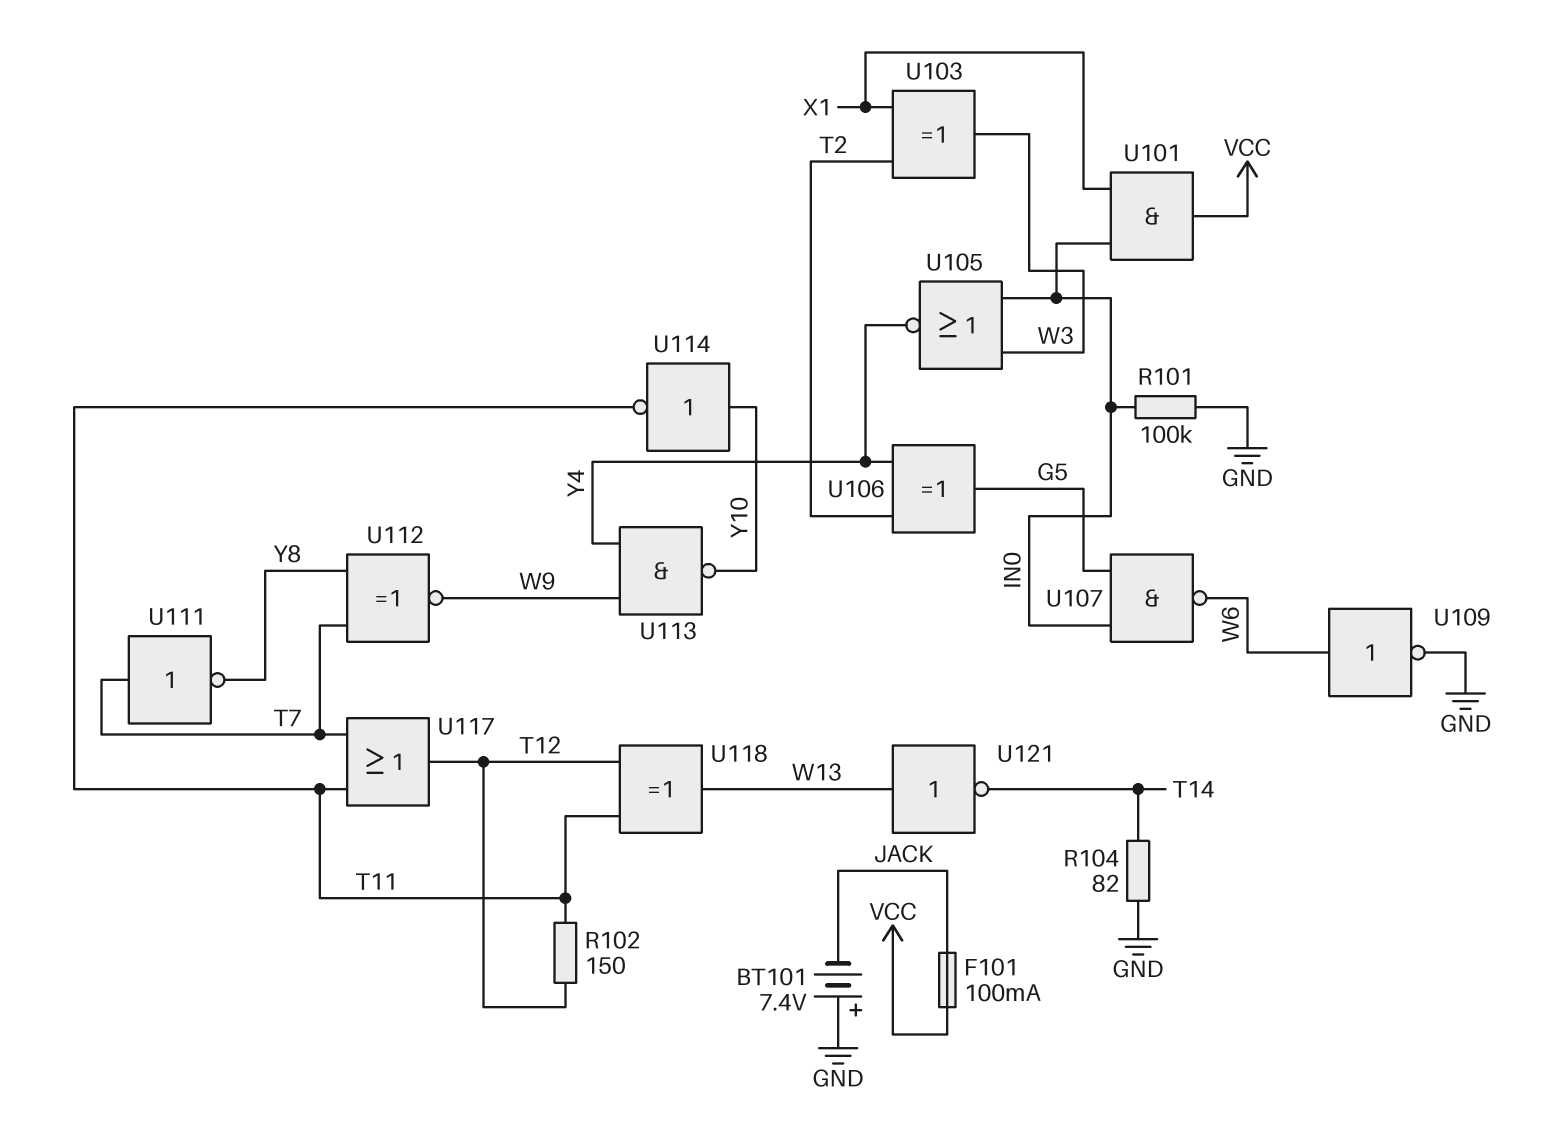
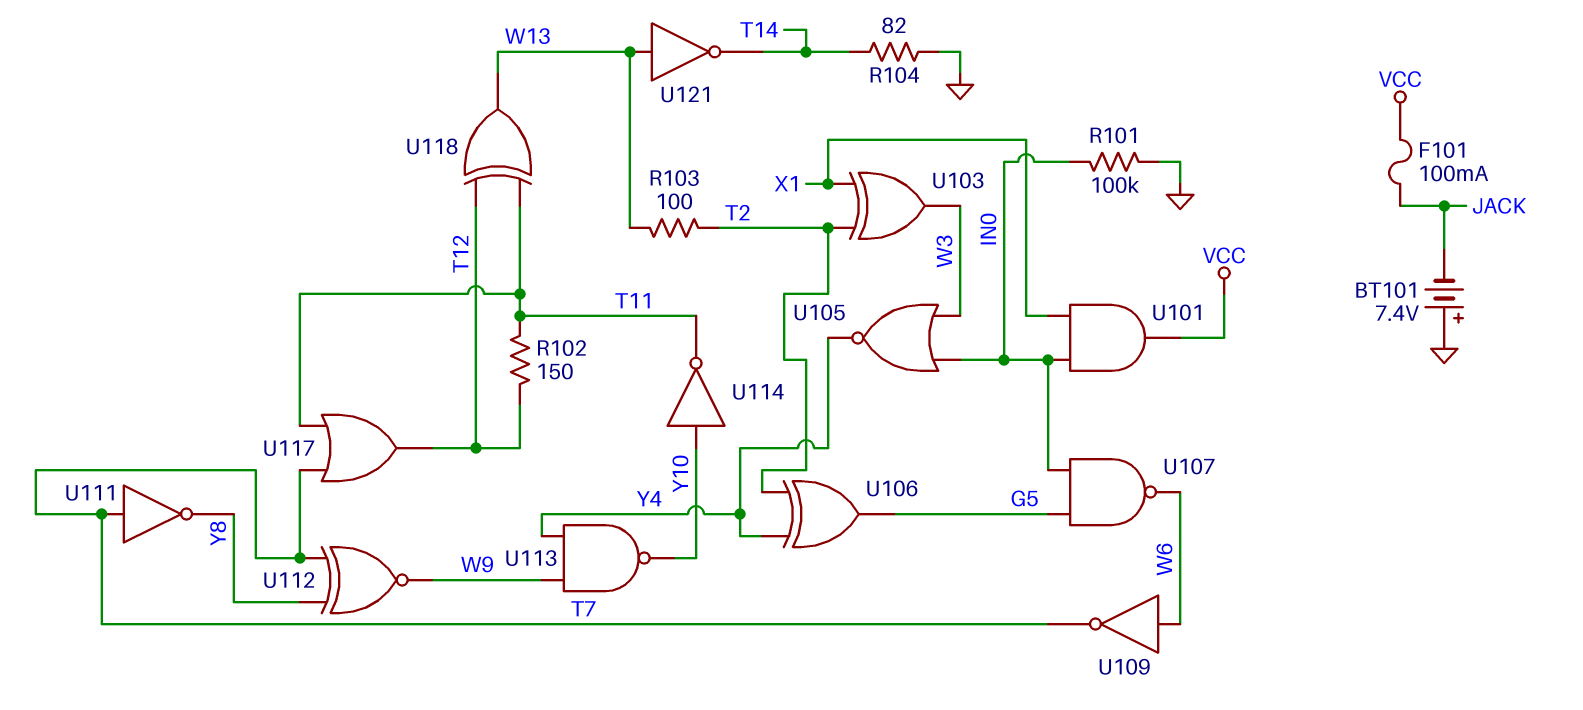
R103: none -> 100 (T2, W13)
U109: NOT (in W6, out GND) -> NOT (in W6, out T7)

